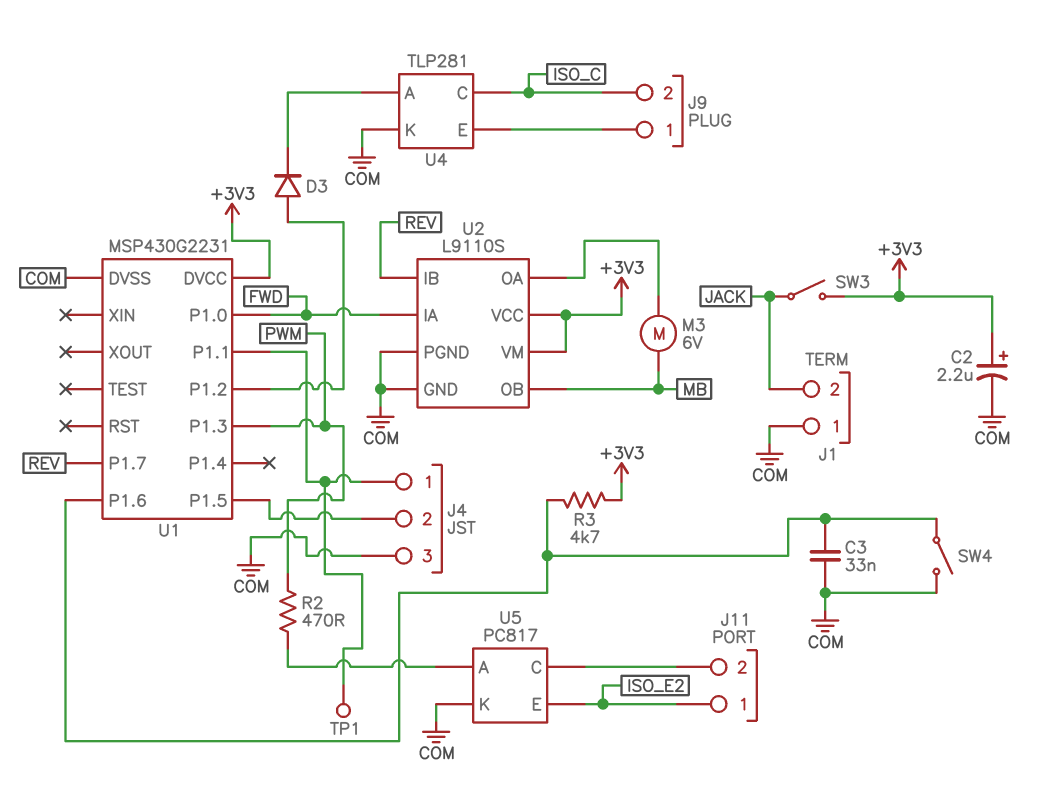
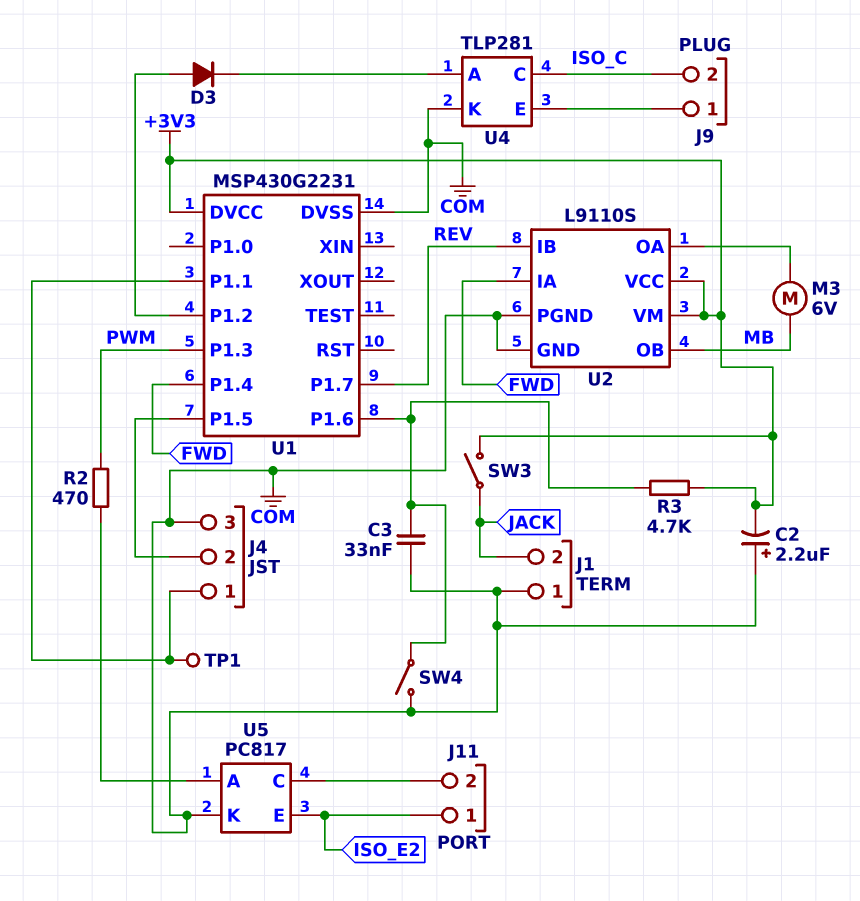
C2: 2.2uF (plus +3V3, minus COM) -> 2.2uF (plus COM, minus +3V3)
U1 pin P1.0: FWD -> none
U1 pin P1.4: none -> FWD

